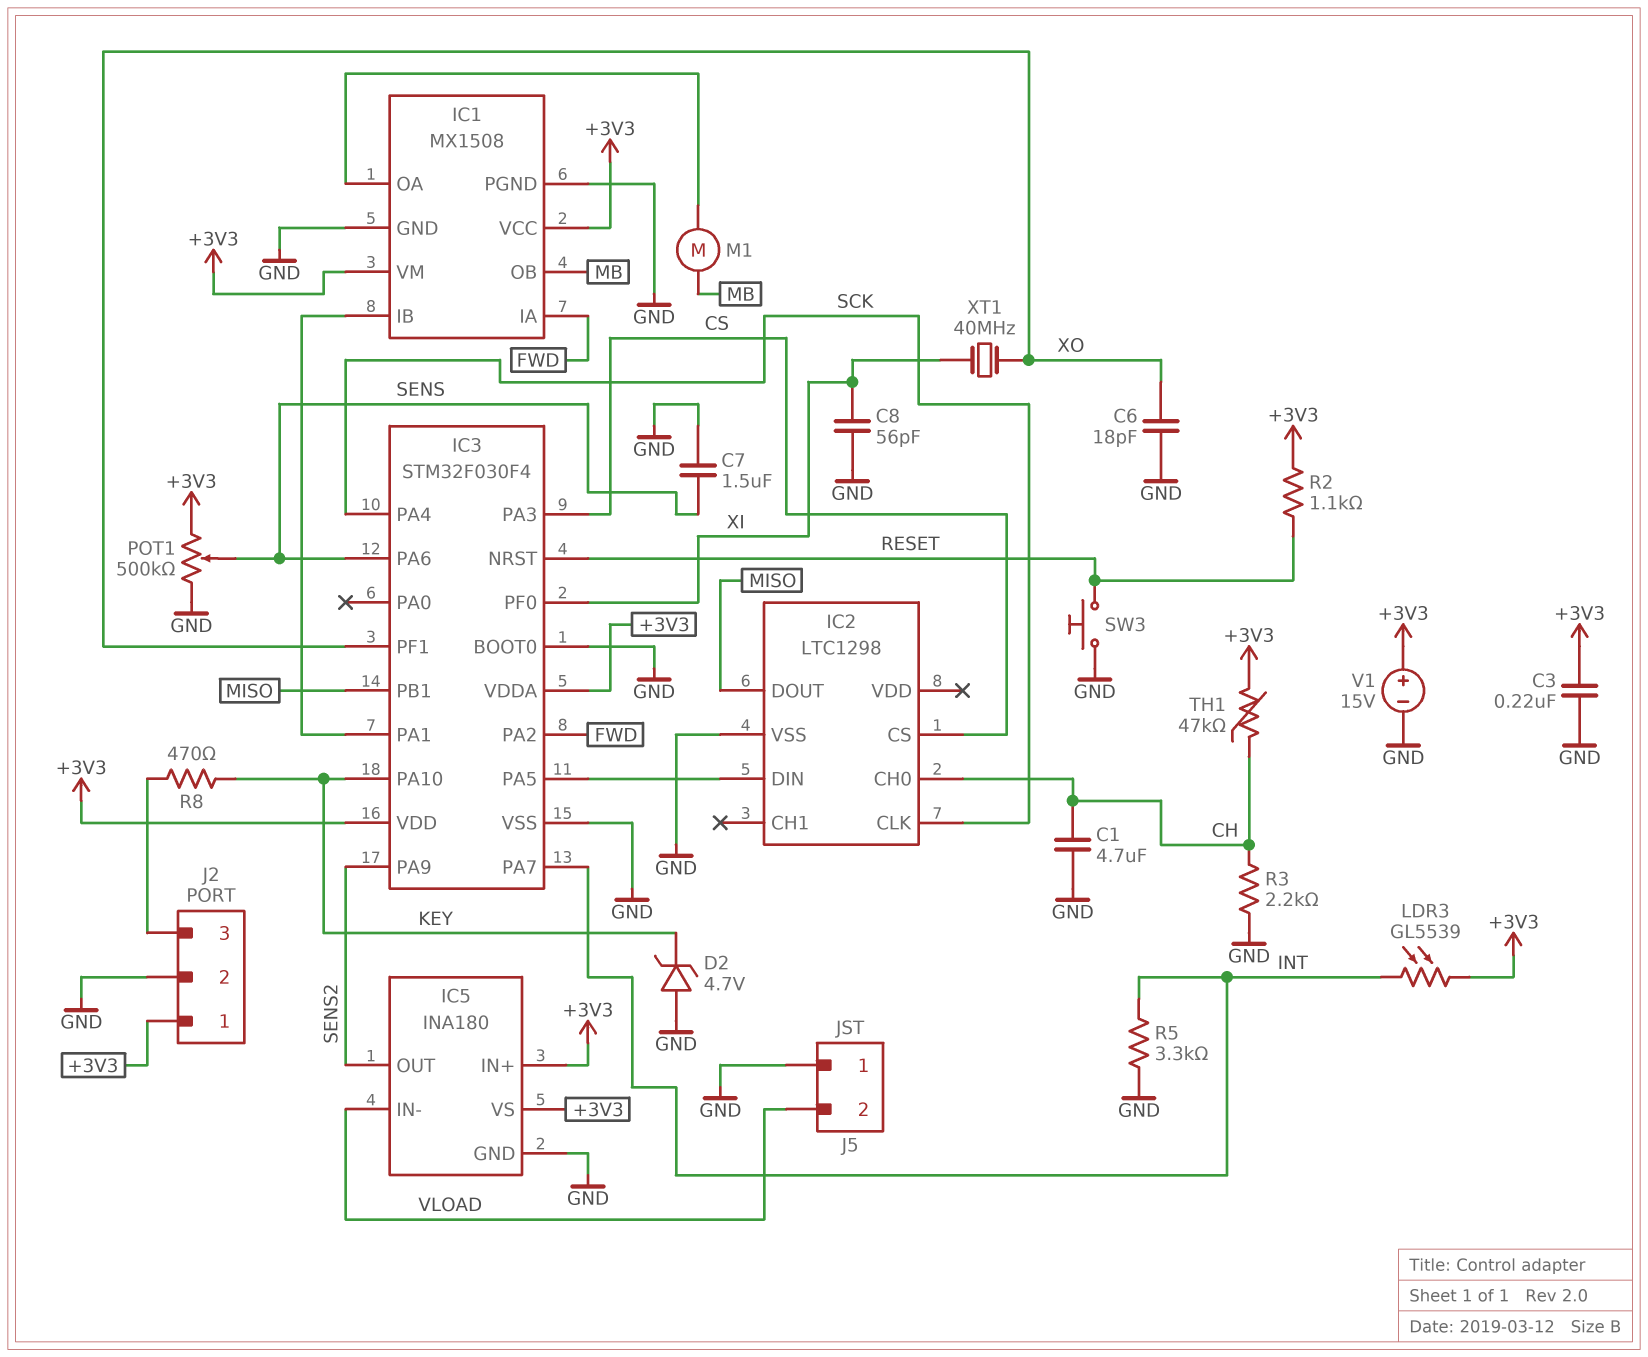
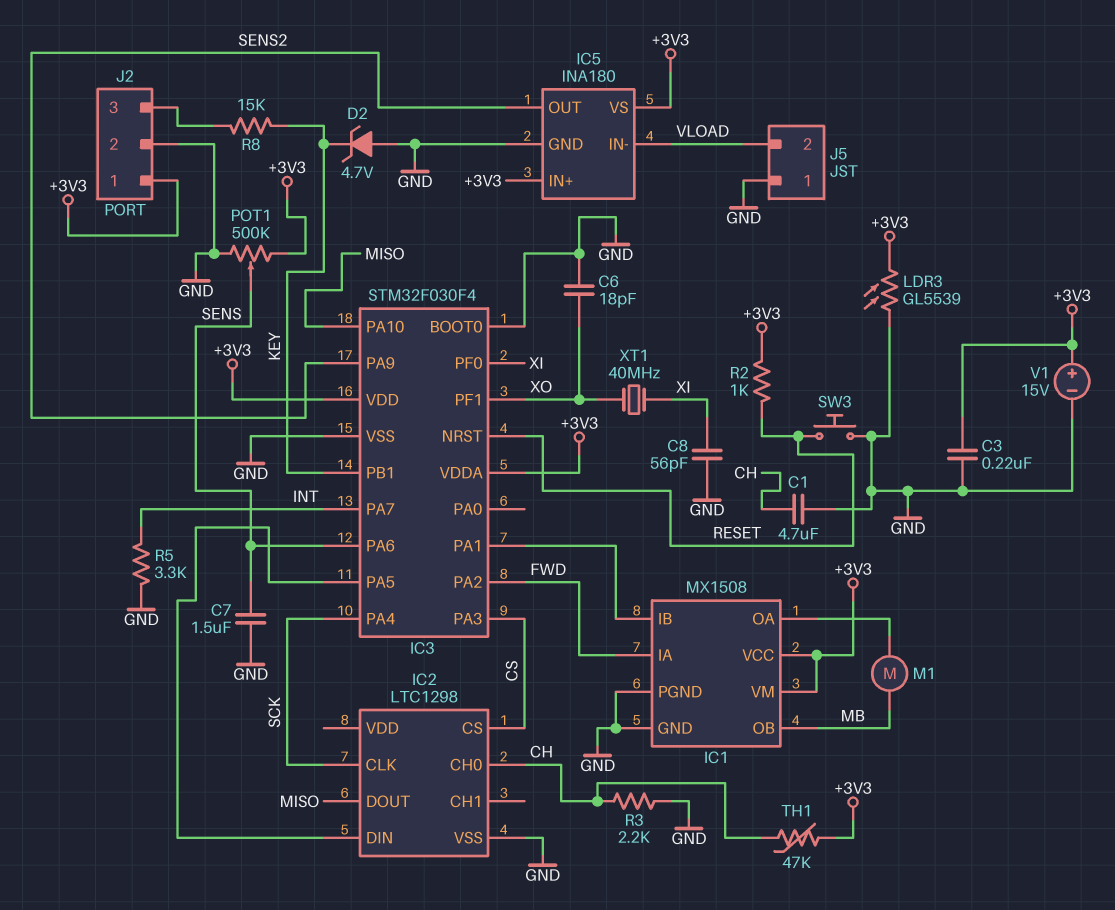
IC3 pin PA10: KEY -> MISO
IC3 pin PB1: MISO -> KEY
LDR3: GL5539 (+3V3, INT) -> GL5539 (+3V3, GND)
R2: 1.1k (+3V3, RESET) -> 1k (+3V3, RESET)
R8: 470 (J2/3, KEY) -> 15k (J2/3, KEY)

